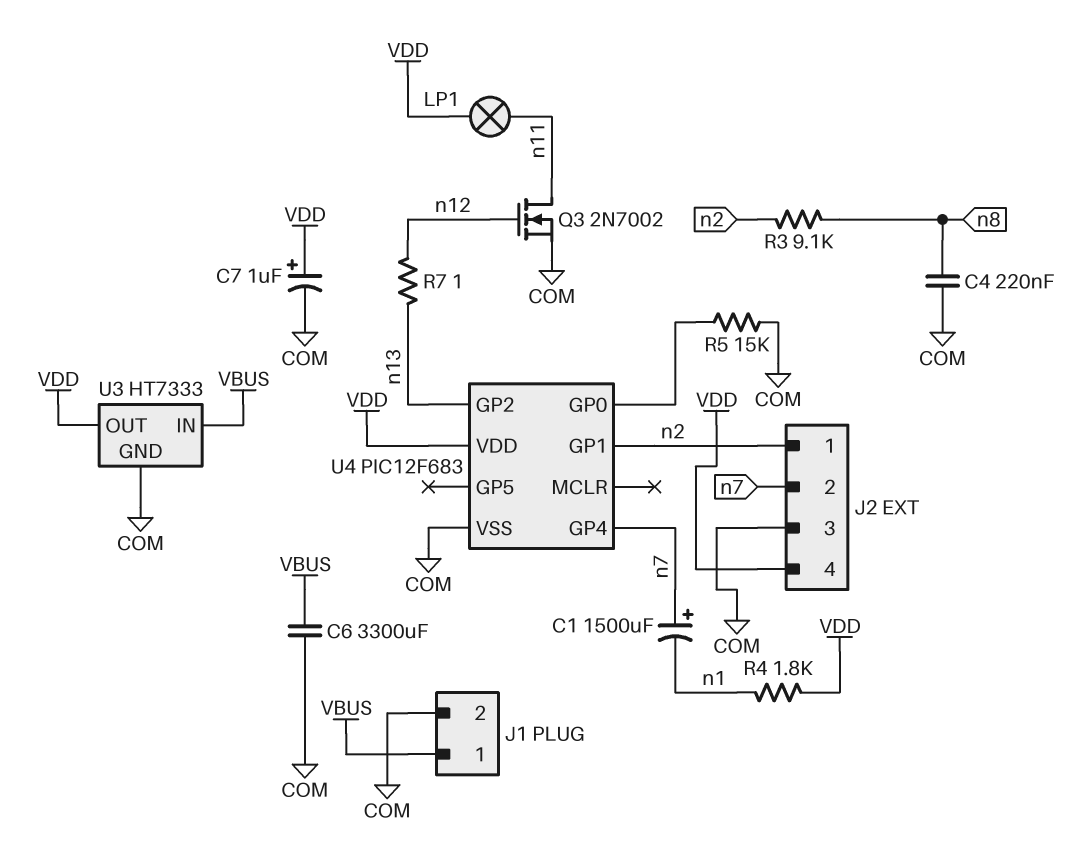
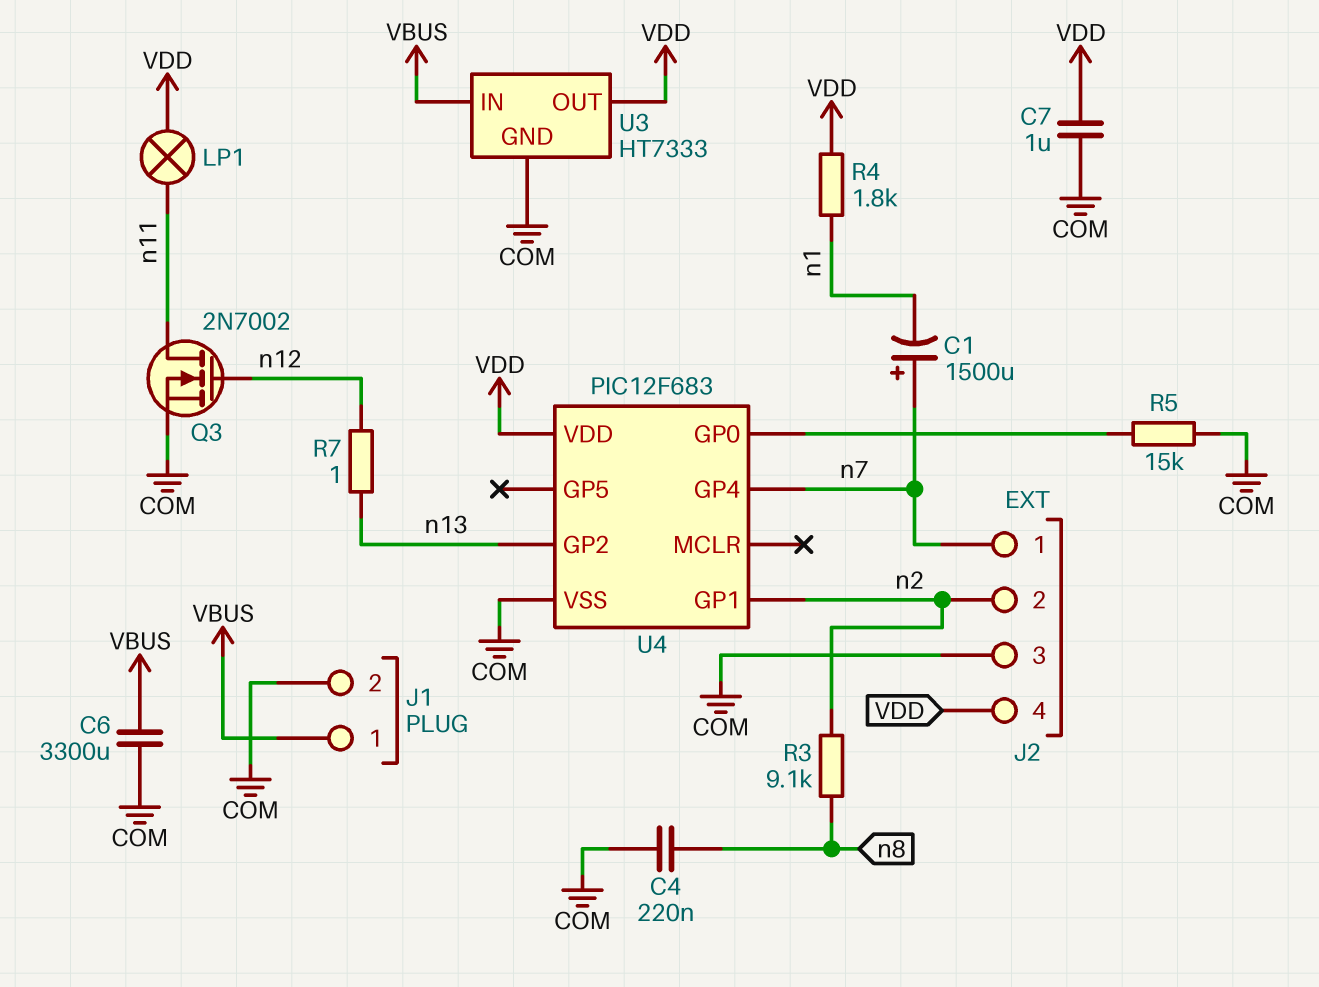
C7: 1uF (plus VDD, minus COM) -> 1uF (COM, VDD)
J2 pin 1: n2 -> n7
J2 pin 2: n7 -> n2

